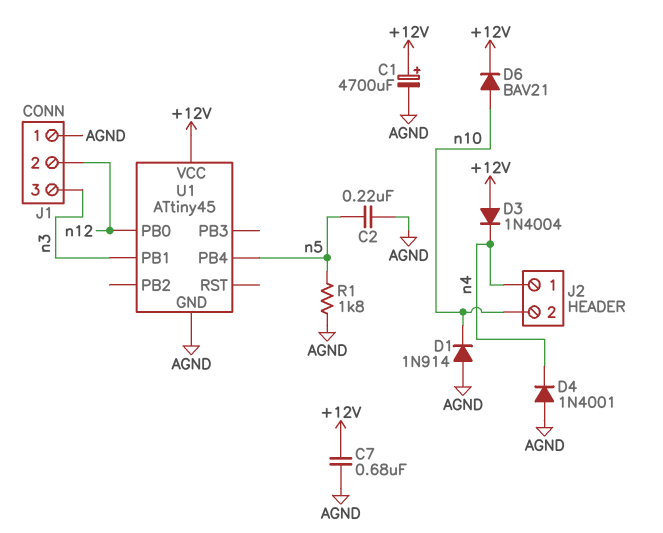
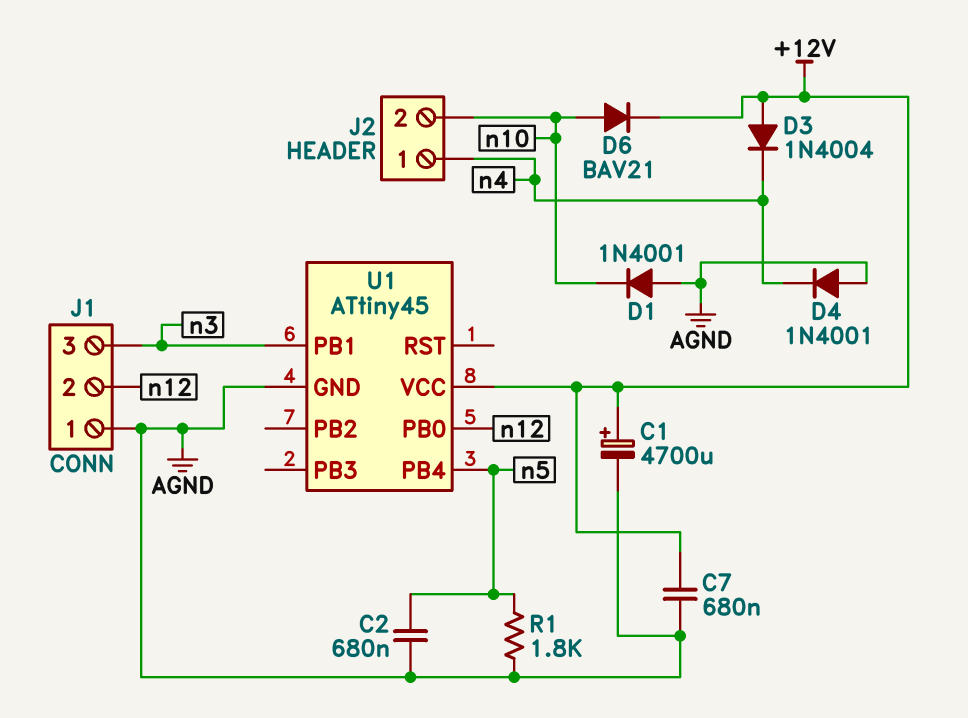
C2: 220nF (AGND, n5) -> 680nF (AGND, n5)
D1: diode 1N914 (A AGND, K n10) -> diode 1N4001 (A AGND, K n10)

